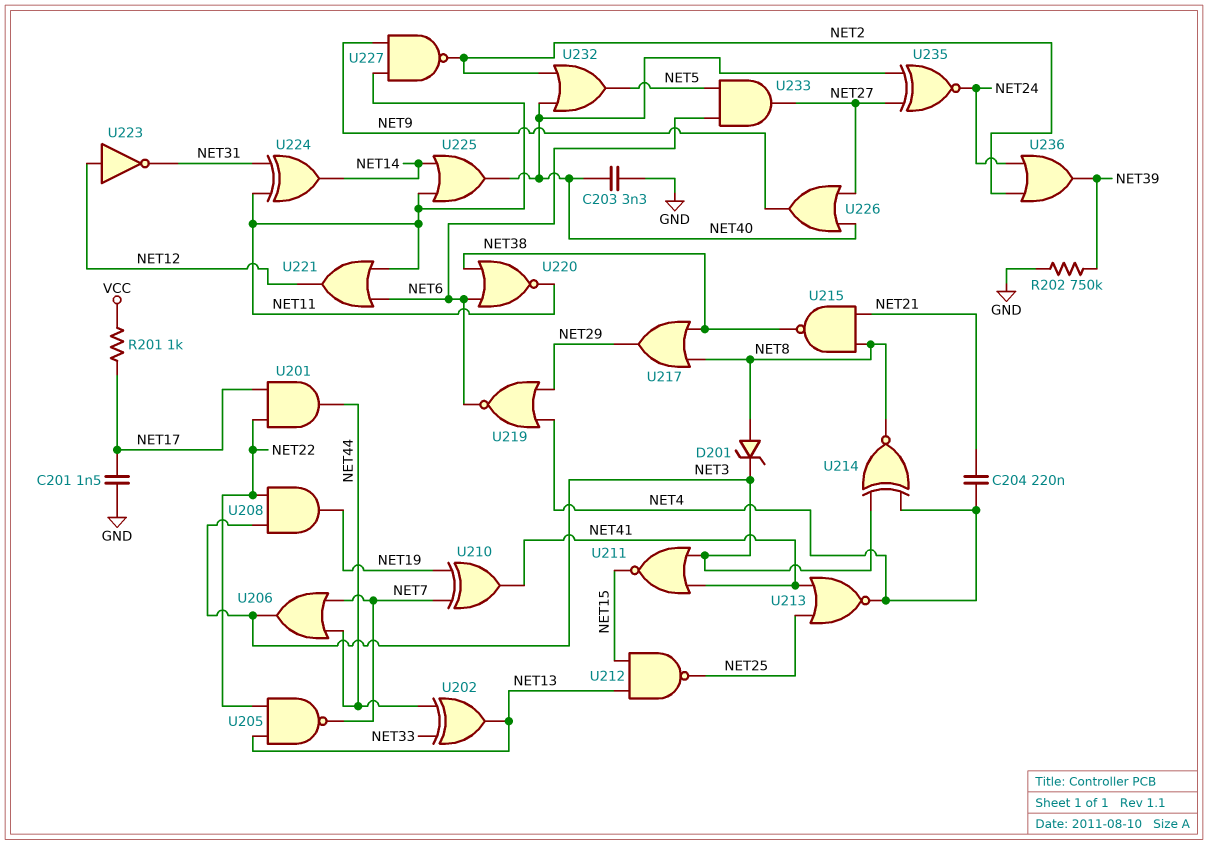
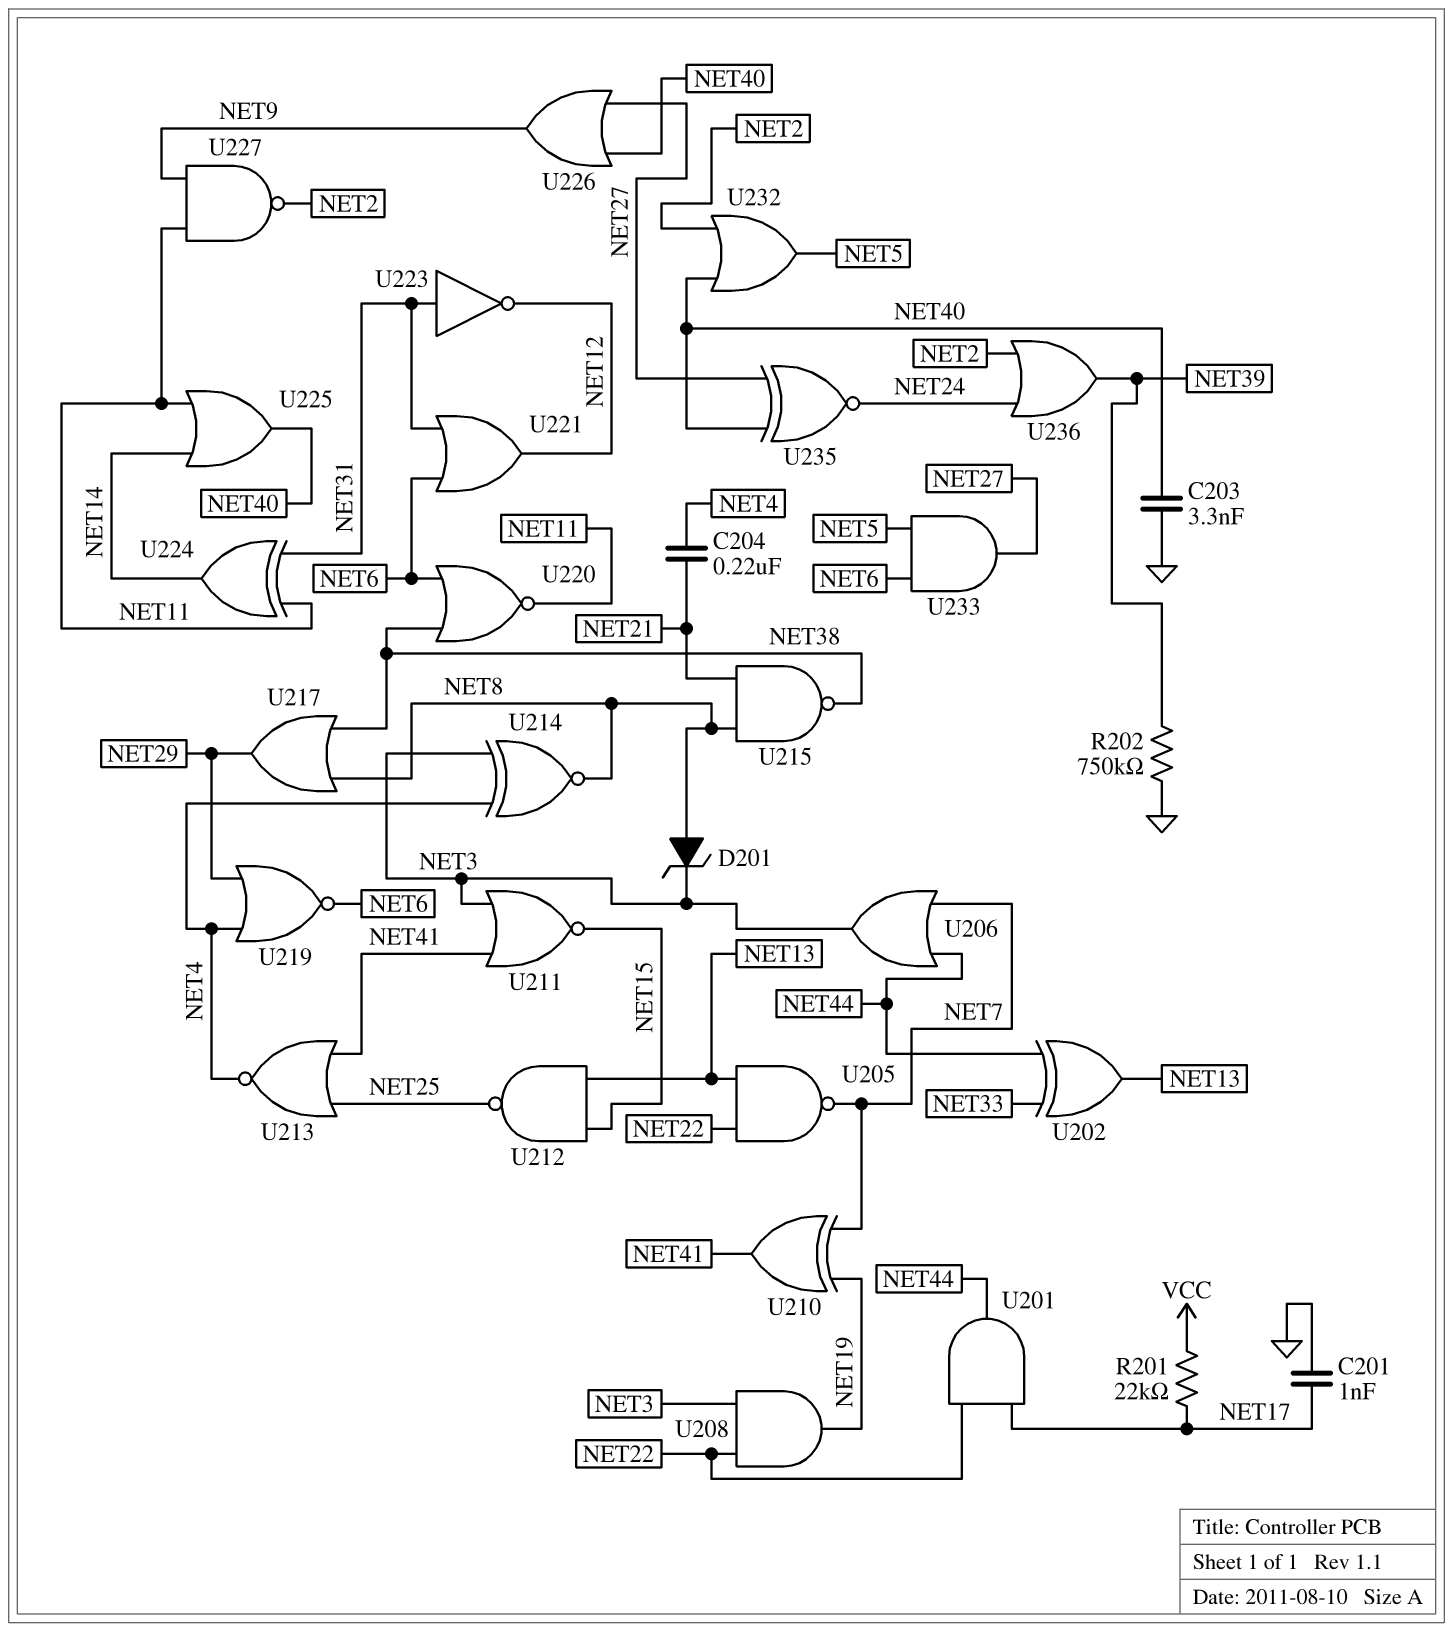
C201: 1.5nF (GND, NET17) -> 1nF (GND, NET17)
R201: 1k (NET17, VCC) -> 22k (NET17, VCC)
U221: OR (in NET6, in NET11, out NET12) -> OR (in NET6, in NET31, out NET12)
U223: NOT (in NET12, out NET31) -> NOT (in NET31, out NET12)

